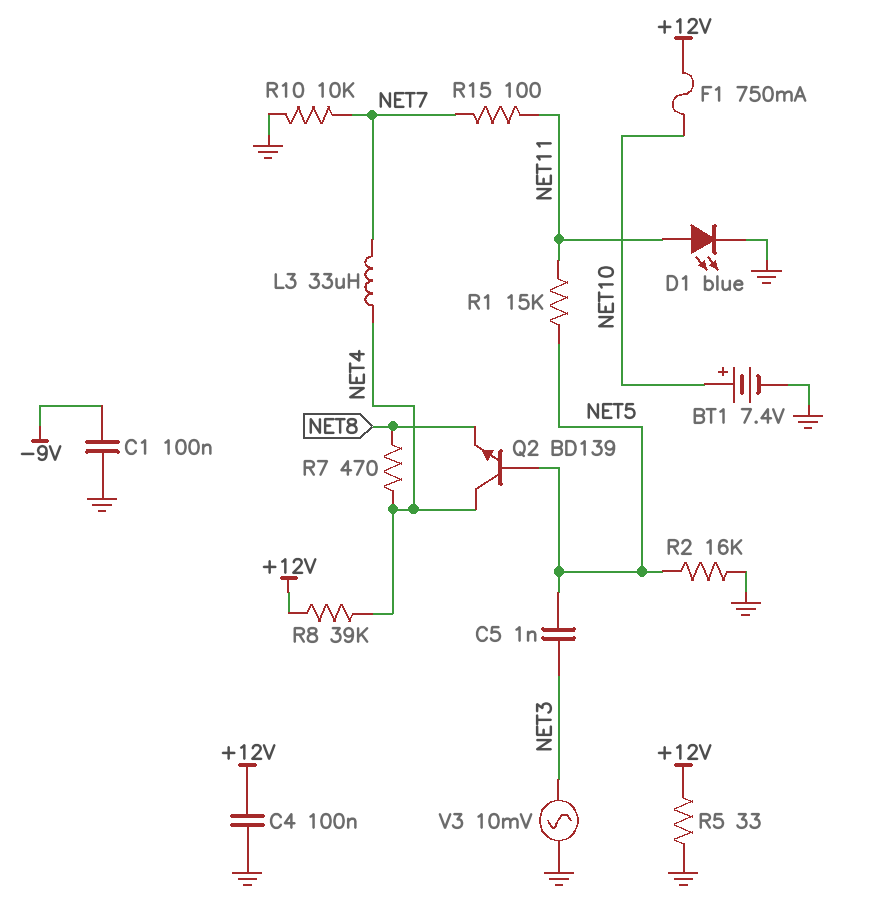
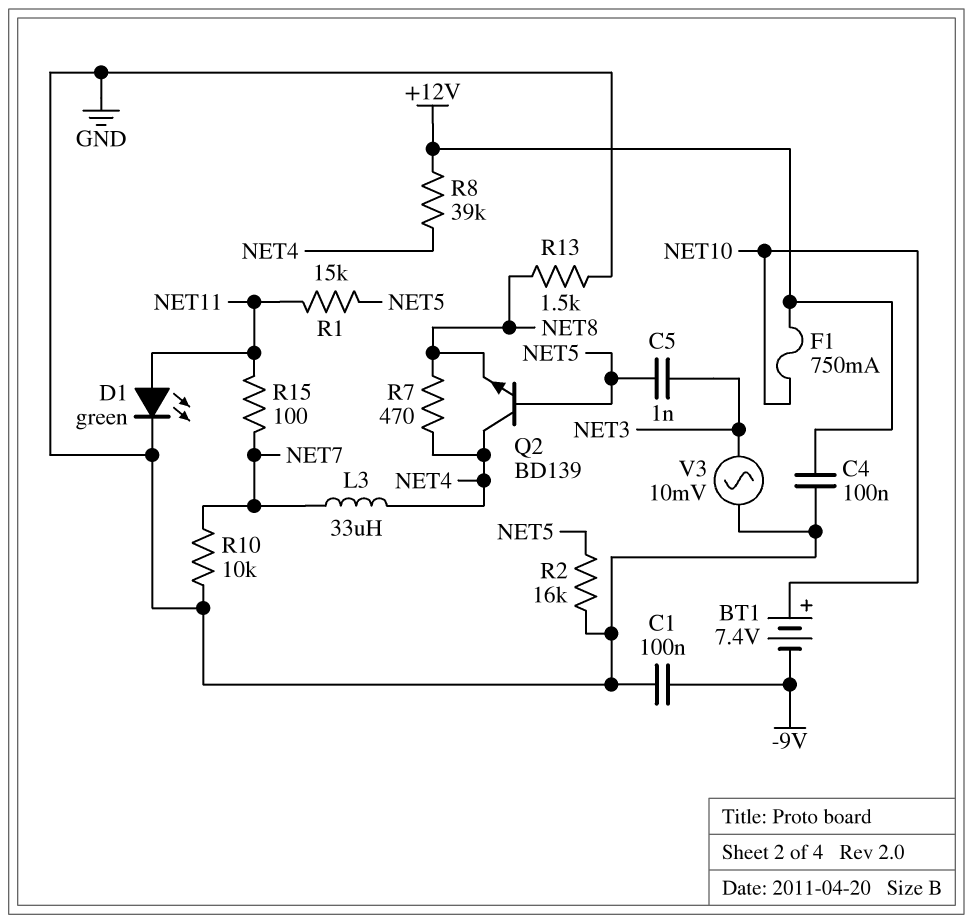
BT1: 7.4V (plus NET10, minus GND) -> 7.4V (plus NET10, minus -9V)
D1: LED blue (A NET11, K GND) -> LED green (A NET11, K GND)
R5: 33 (+12V, GND) -> none
R13: none -> 1.5k (GND, NET8)

